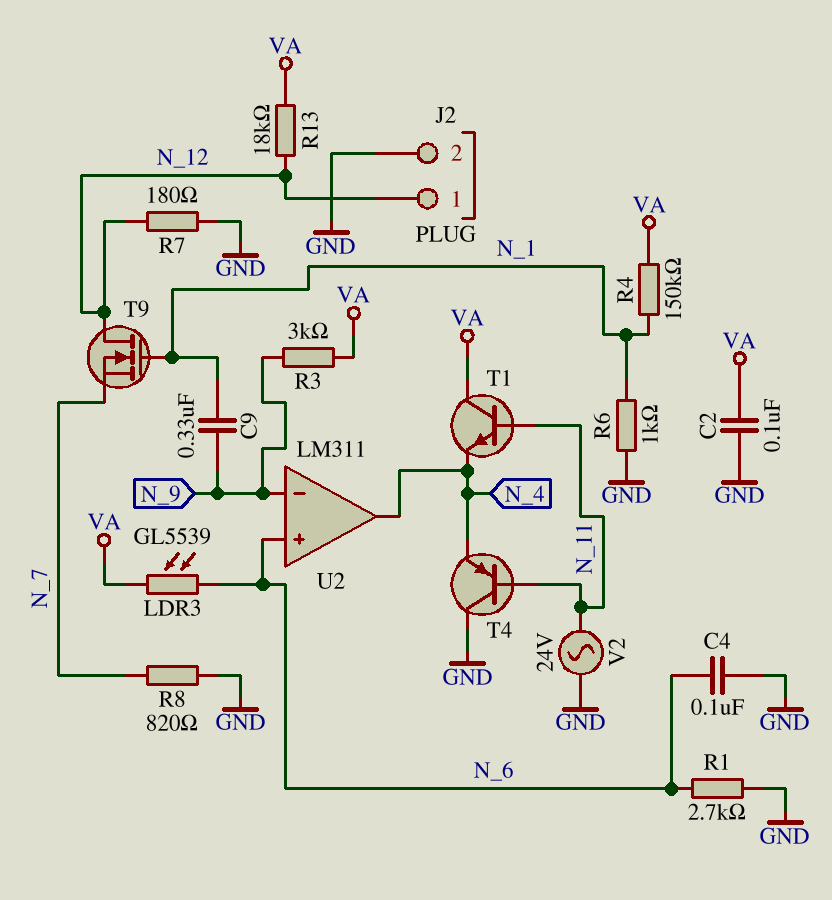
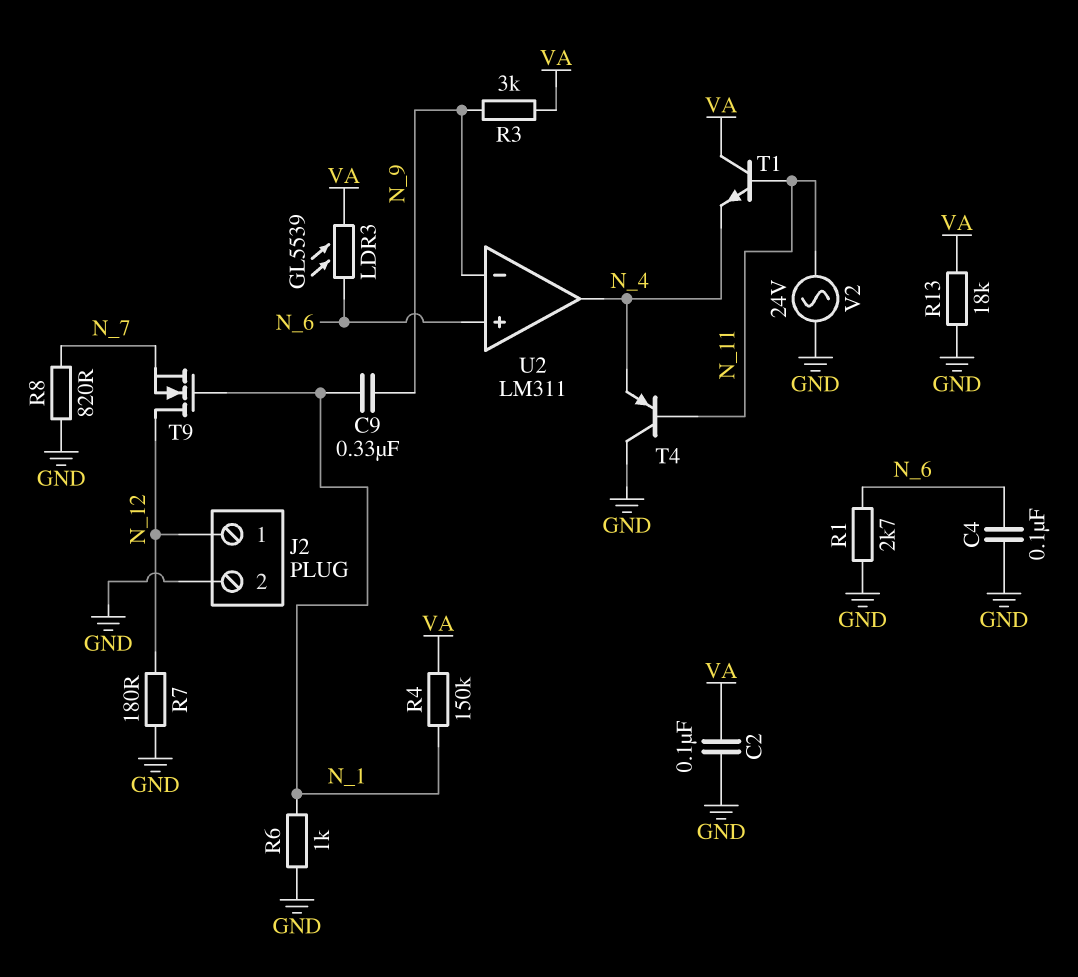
R13: 18k (N_12, VA) -> 18k (GND, VA)

